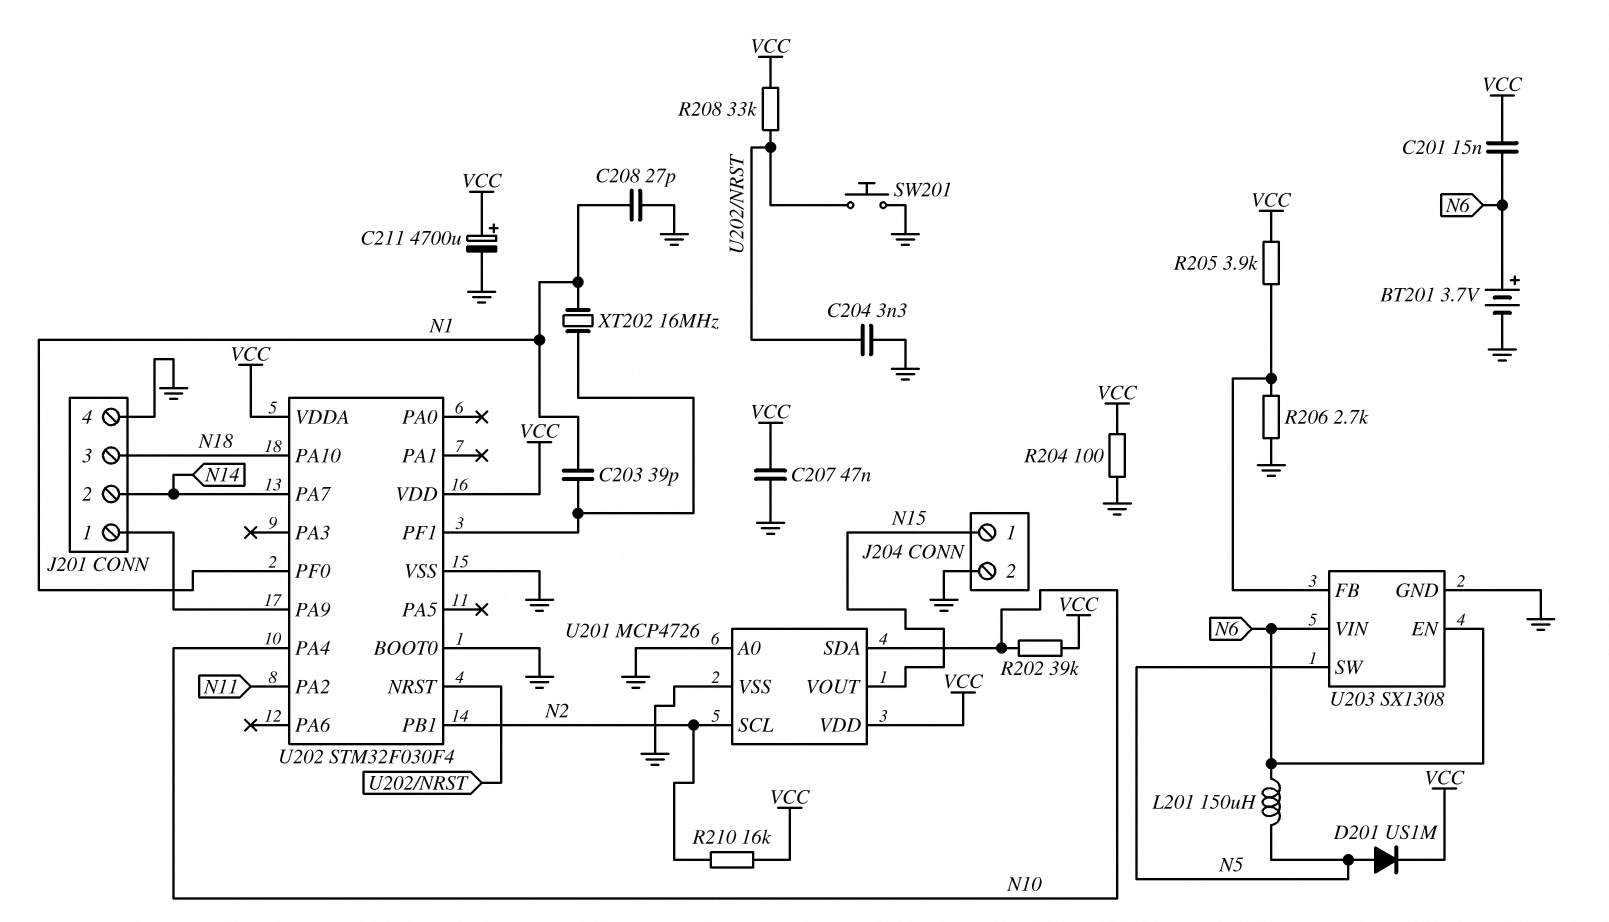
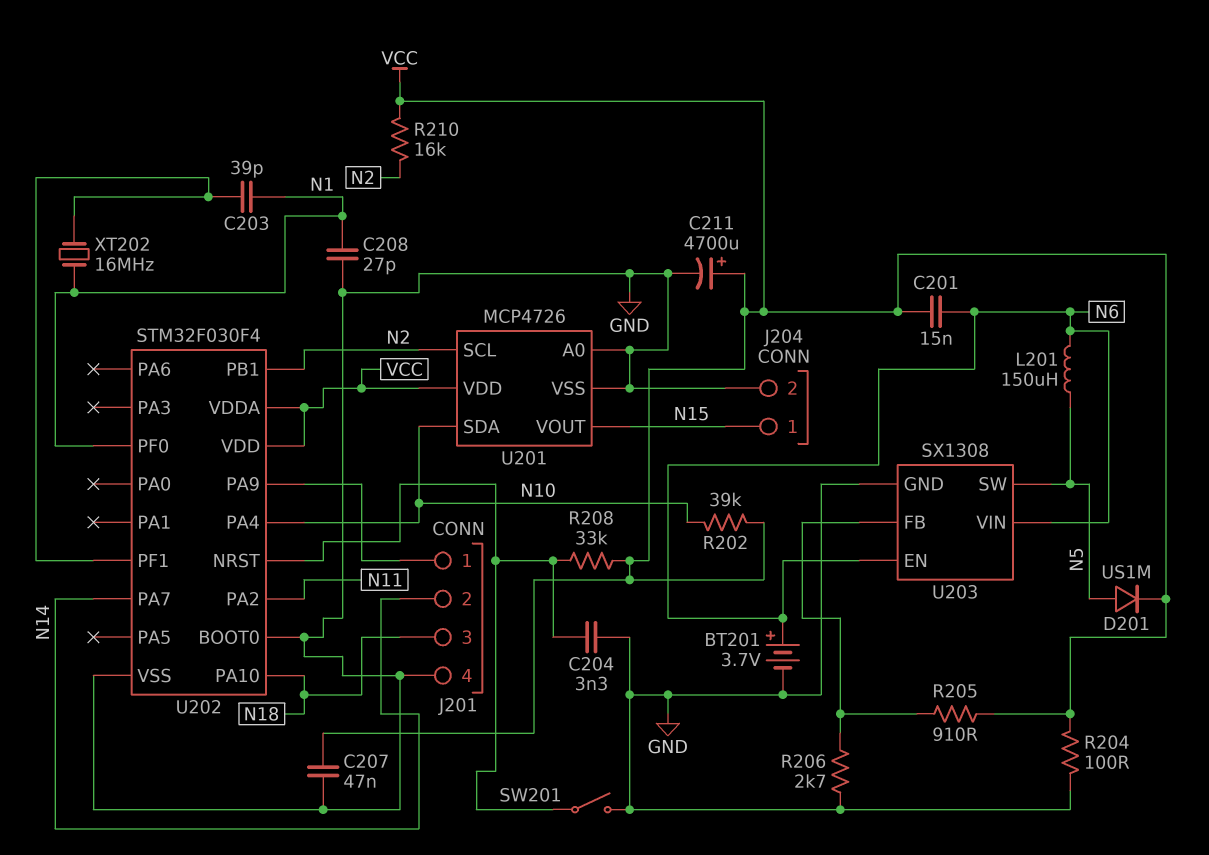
R205: 3.9k (U203/FB, VCC) -> 910 (U203/FB, VCC)
SW201: button (GND, U202/NRST) -> switch (GND, U202/NRST)

